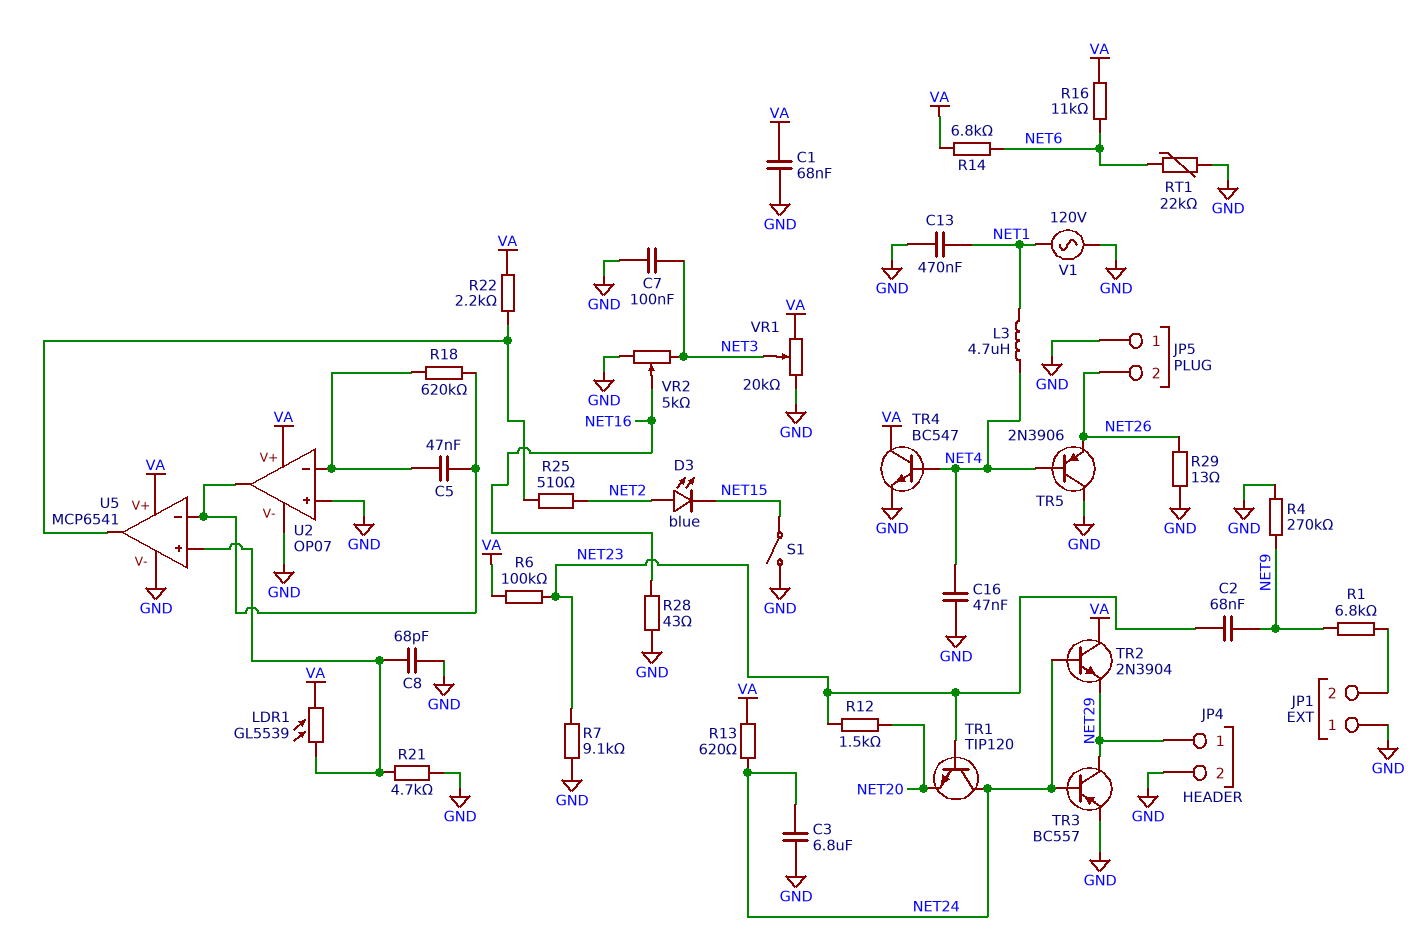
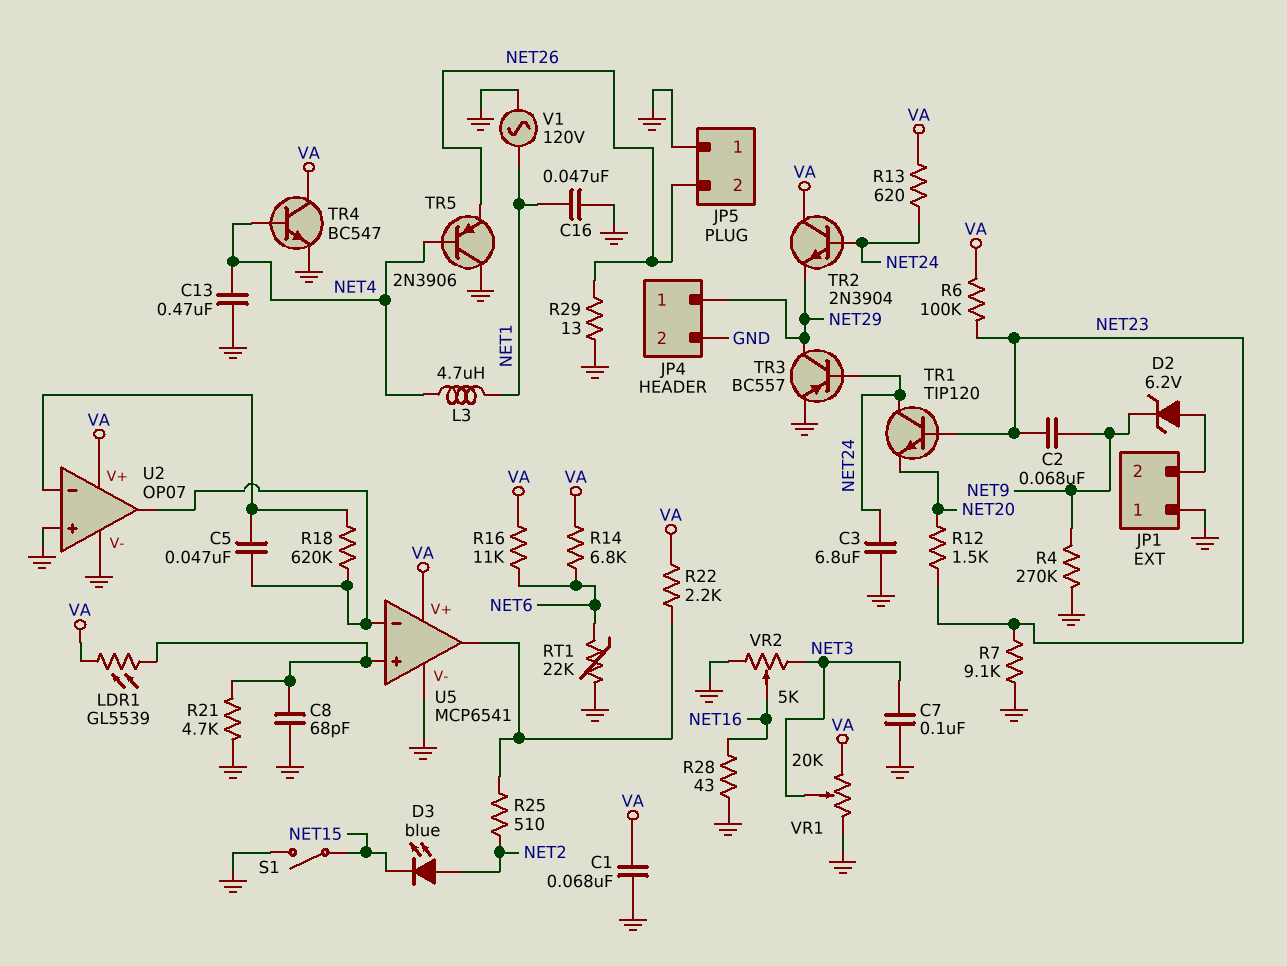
C13: 470nF (GND, NET1) -> 470nF (GND, NET4)
C16: 47nF (GND, NET4) -> 47nF (GND, NET1)
D2: none -> zener 6.2V (A JP1/2, K NET9)
R1: 6.8k (JP1/2, NET9) -> none

